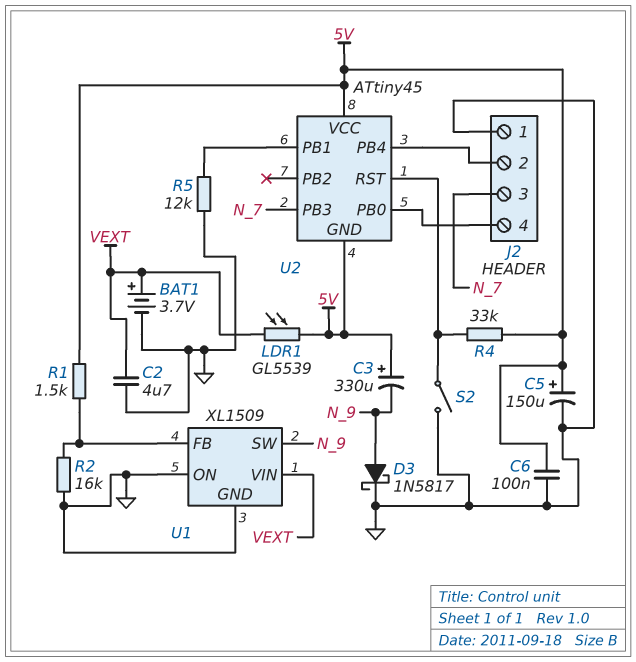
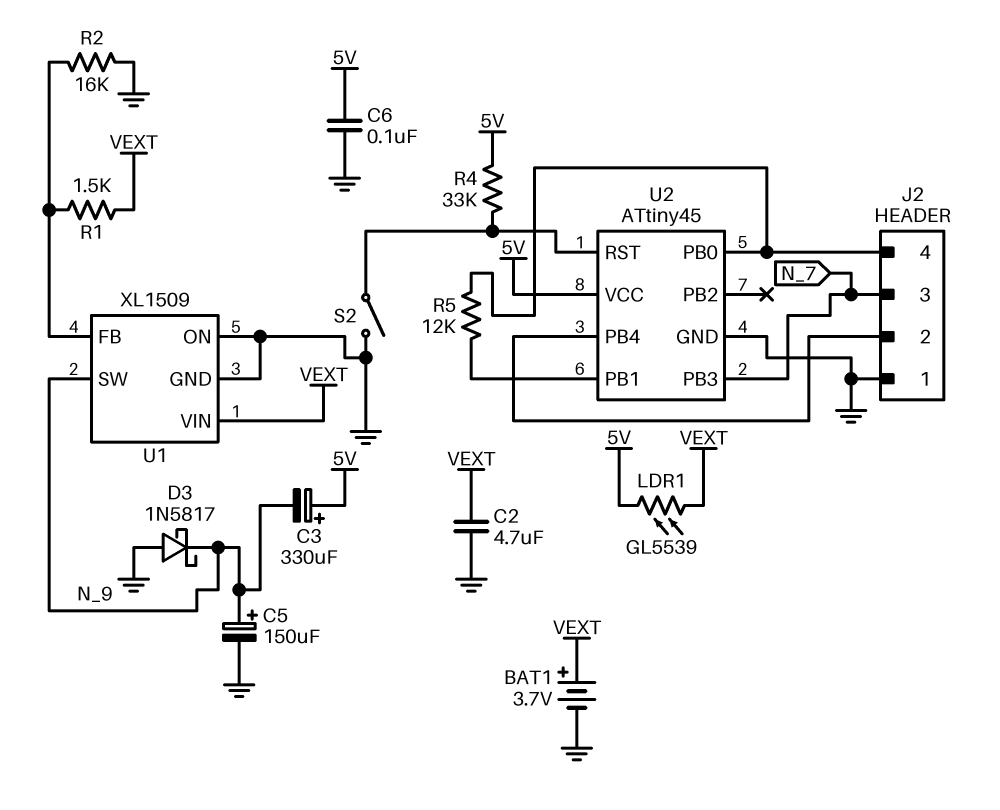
C5: 150uF (plus 5V, minus GND) -> 150uF (plus N_9, minus GND)
D3: schottky 1N5817 (A N_9, K GND) -> schottky 1N5817 (A GND, K N_9)
R1: 1.5k (5V, U1/FB) -> 1.5k (U1/FB, VEXT)
R5: 12k (GND, U2/PB1) -> 12k (J2/4, U2/PB1)
U2 pin GND: 5V -> GND

